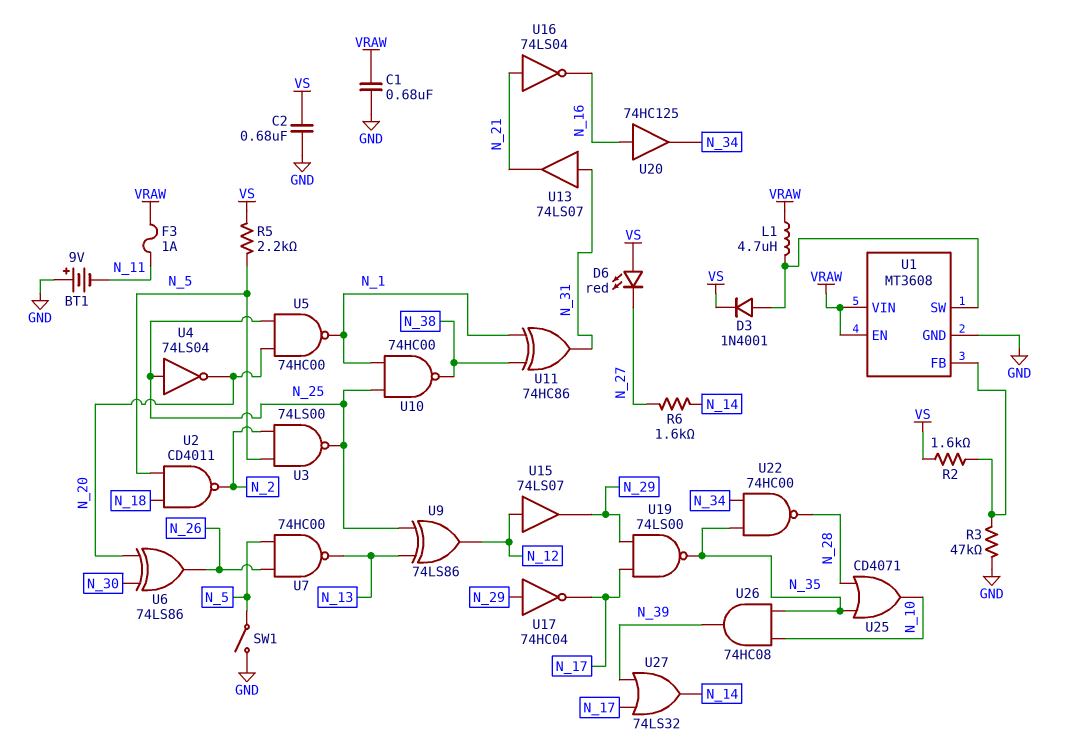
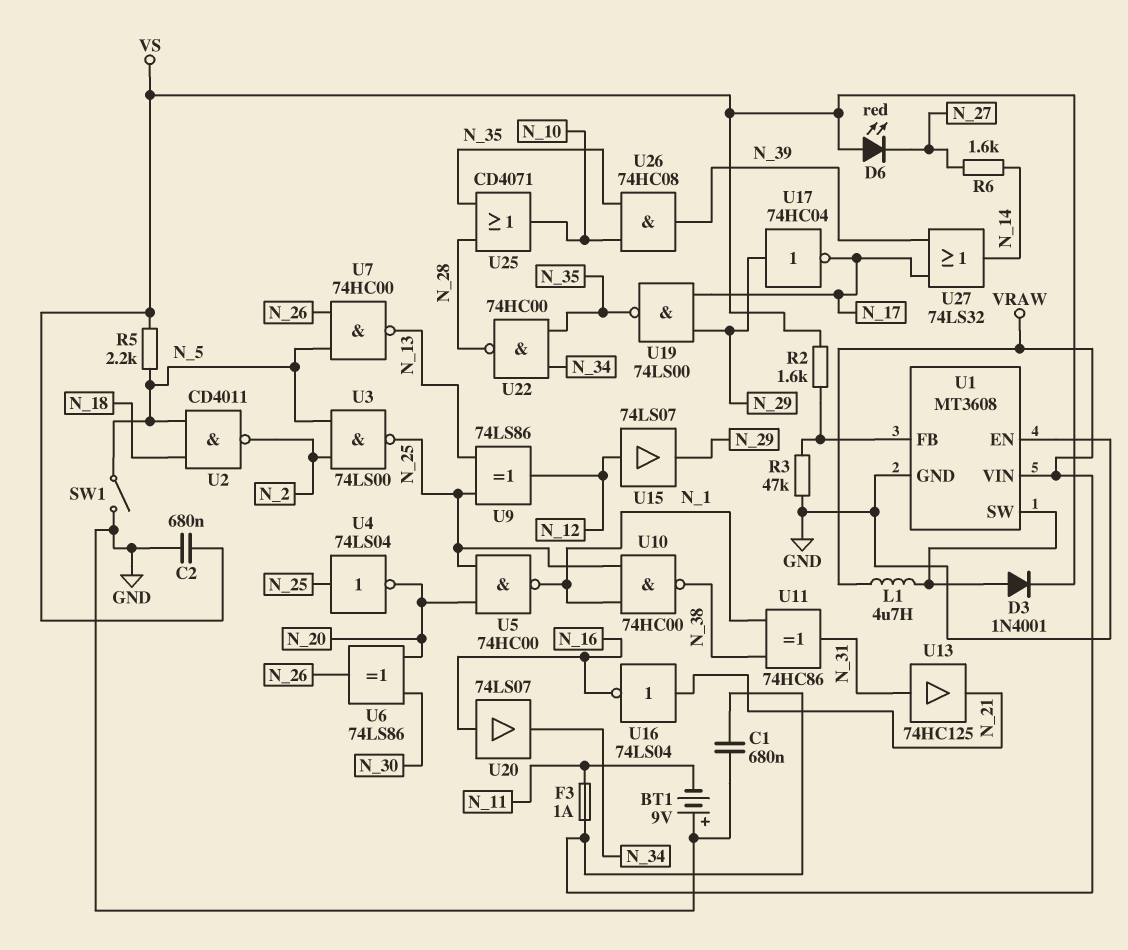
U1 pin EN: VRAW -> GND
U13: buffer 74LS07 (in N_31, out N_21) -> buffer 74HC125 (in N_31, out N_21)
U20: buffer 74HC125 (in N_16, out N_34) -> buffer 74LS07 (in N_16, out N_34)

